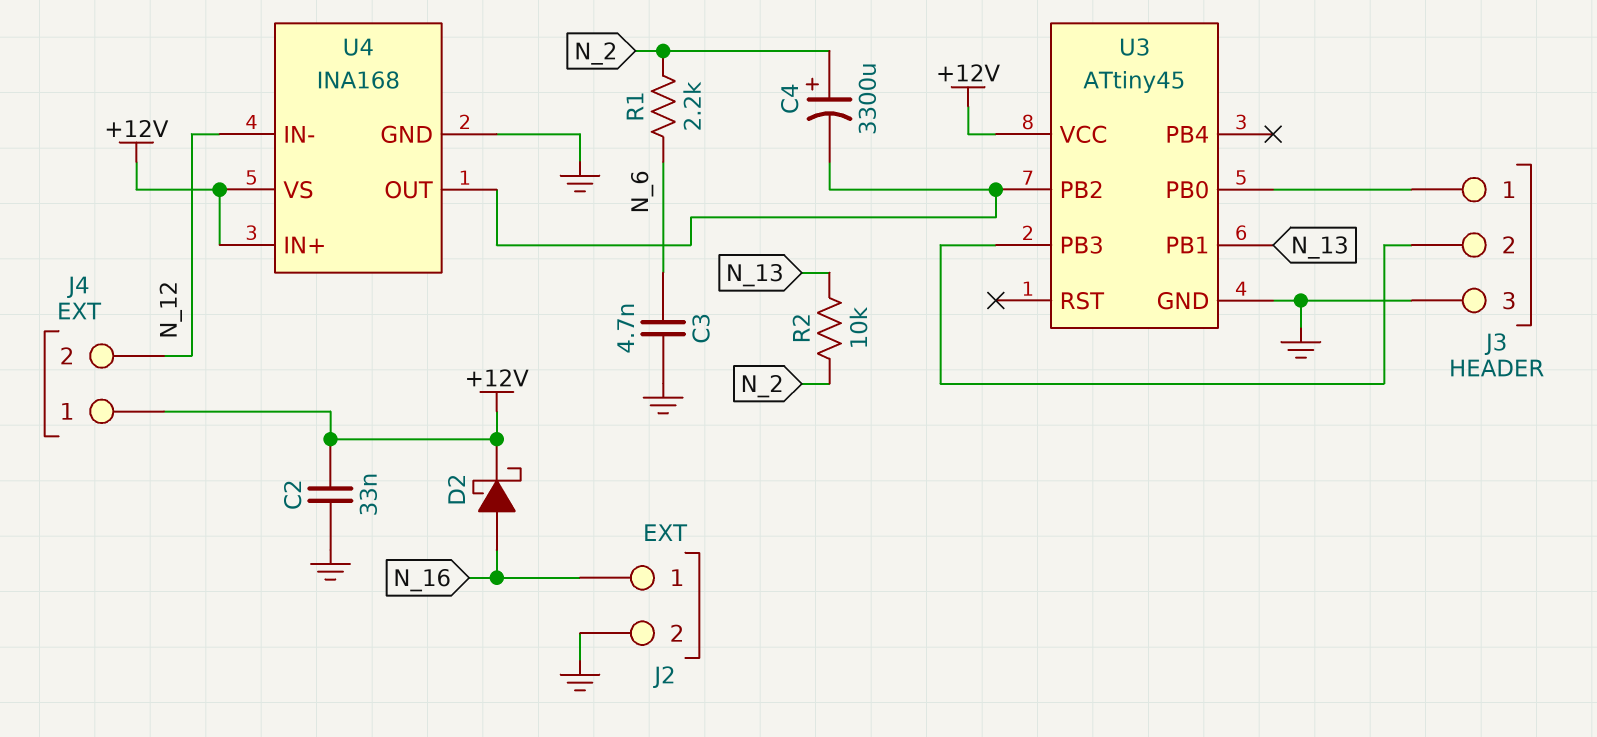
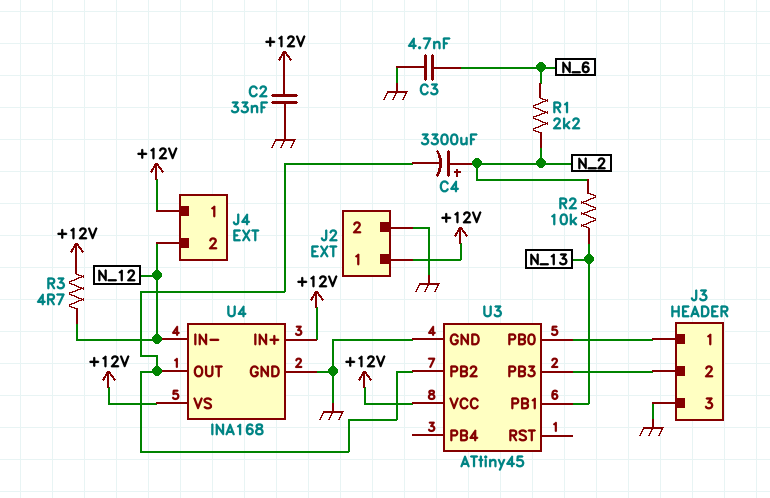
D2: schottky (A N_16, K +12V) -> none
J2 pin 1: N_16 -> +12V
R3: none -> 4.7 (+12V, N_12)

